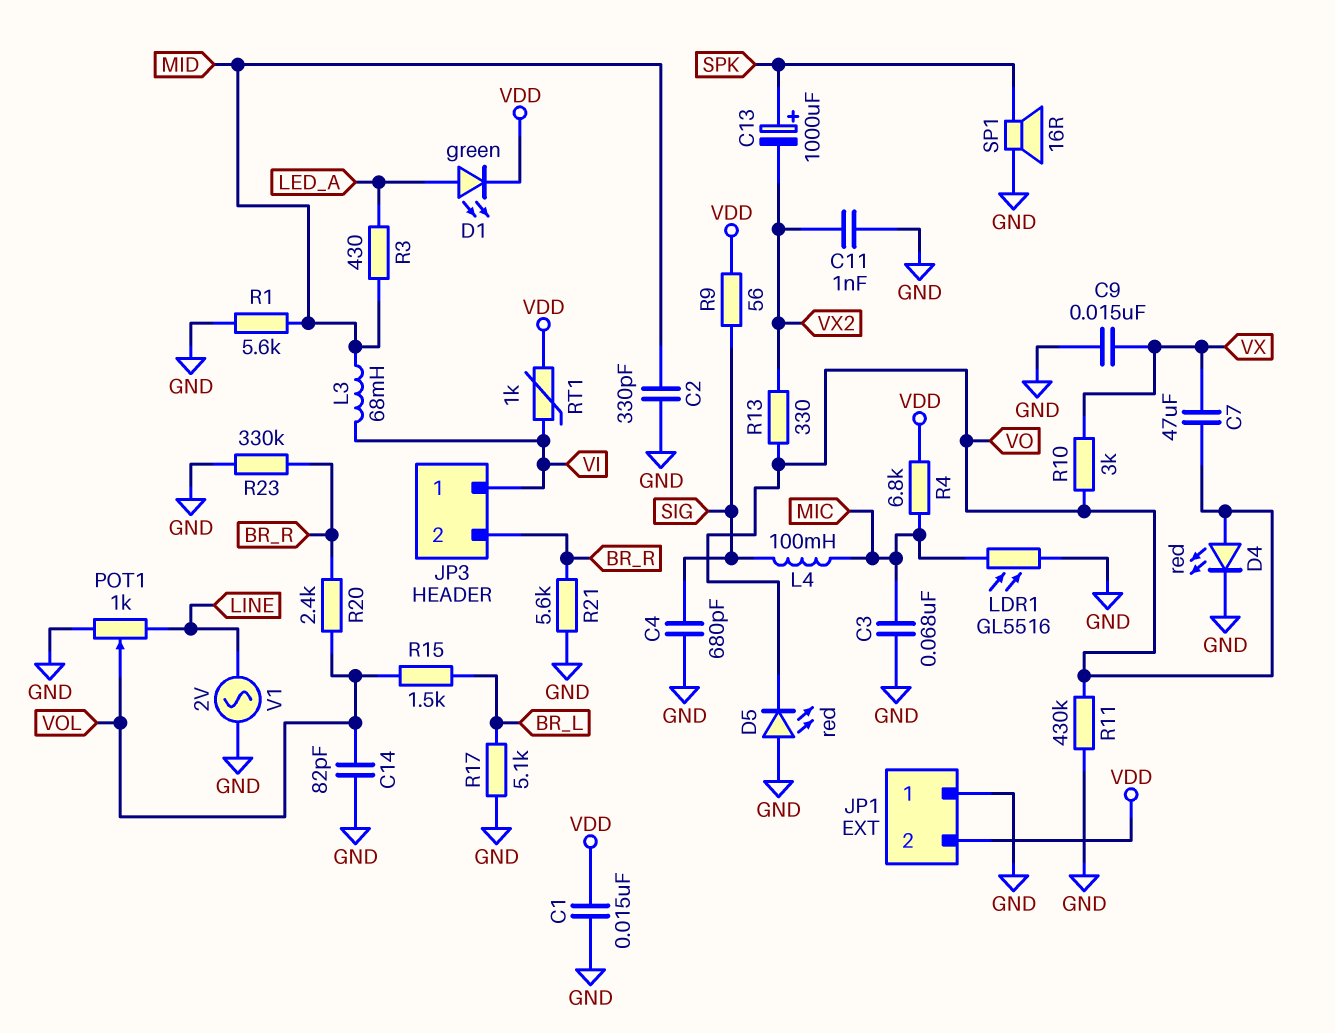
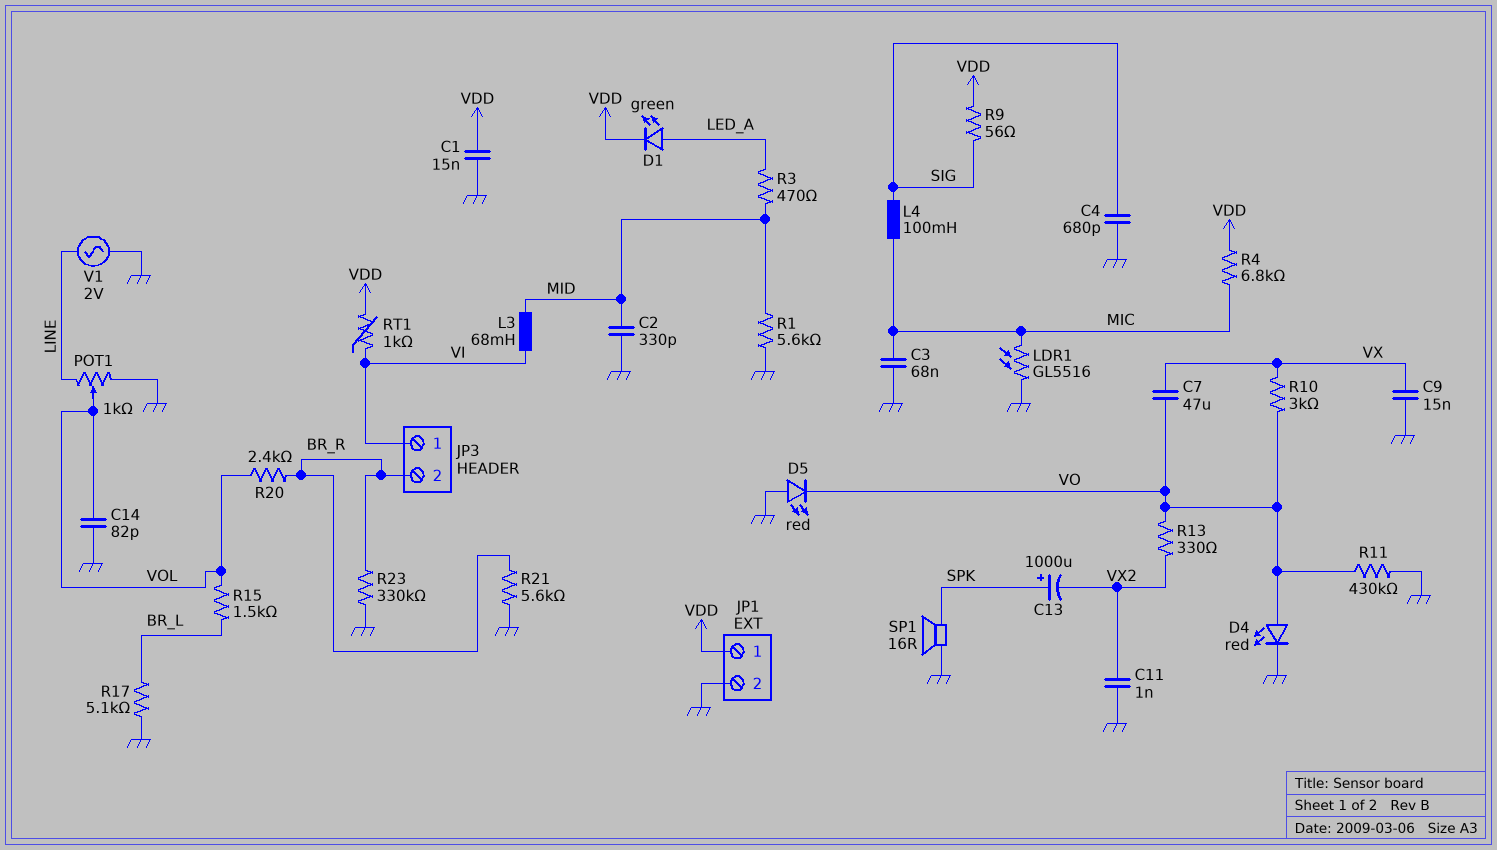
JP1 pin 1: GND -> VDD
JP1 pin 2: VDD -> GND
R3: 430 (LED_A, MID) -> 470 (LED_A, MID)

